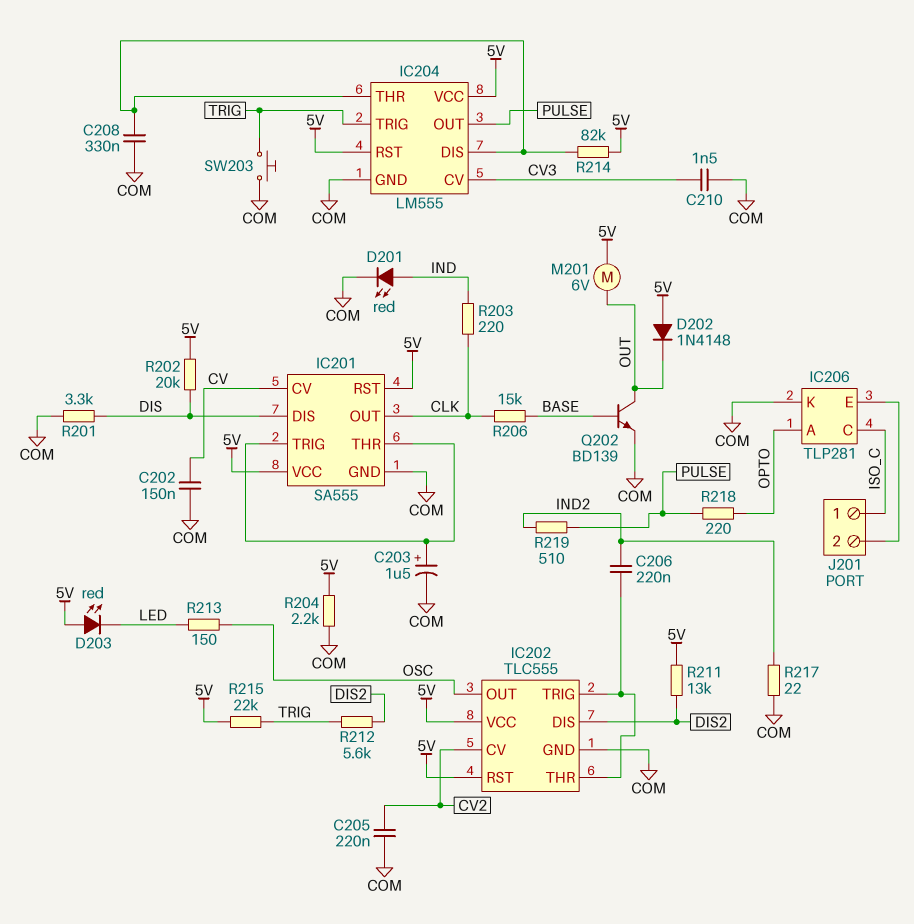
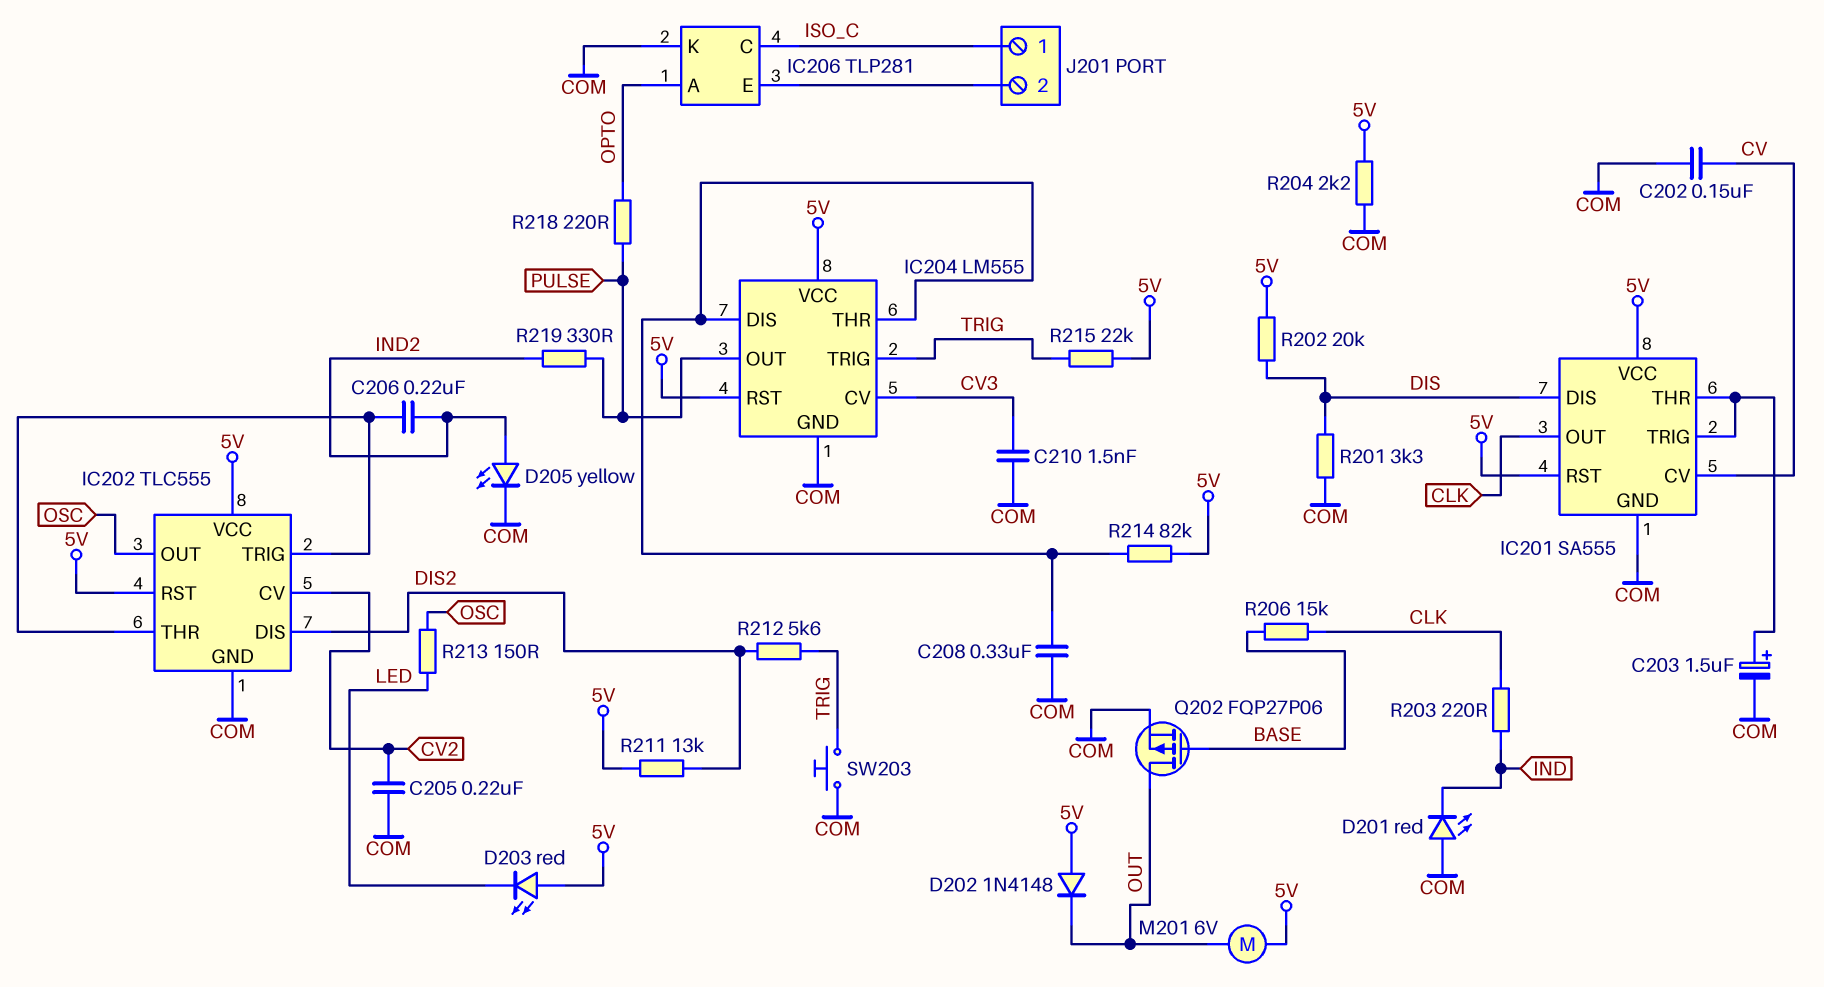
D201: LED red (A IND, K COM) -> LED red (A COM, K IND)
D205: none -> LED yellow (A IND2, K COM)
Q202: NPN BD139 (B BASE, C OUT, E COM) -> PMOS FQP27P06 (G BASE, D OUT, S COM)
R217: 22 (COM, IND2) -> none
R219: 510 (IND2, PULSE) -> 330 (IND2, PULSE)

